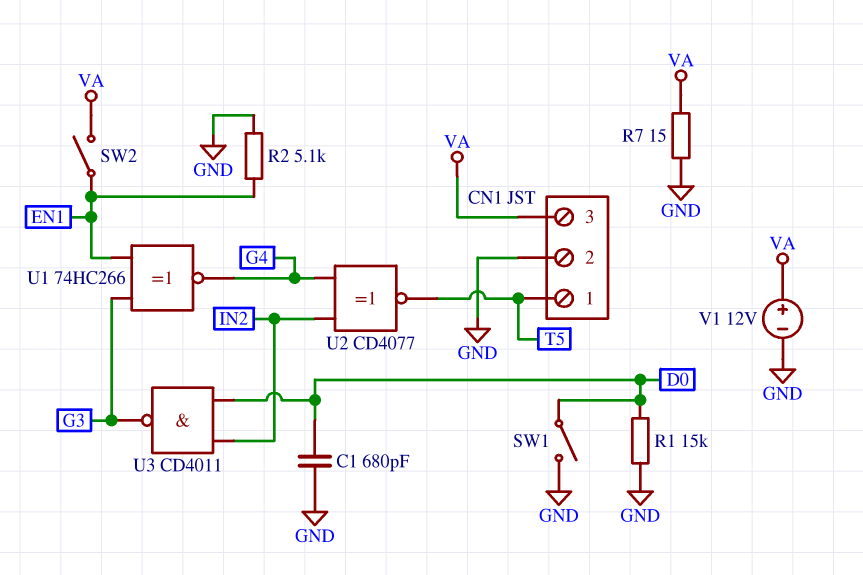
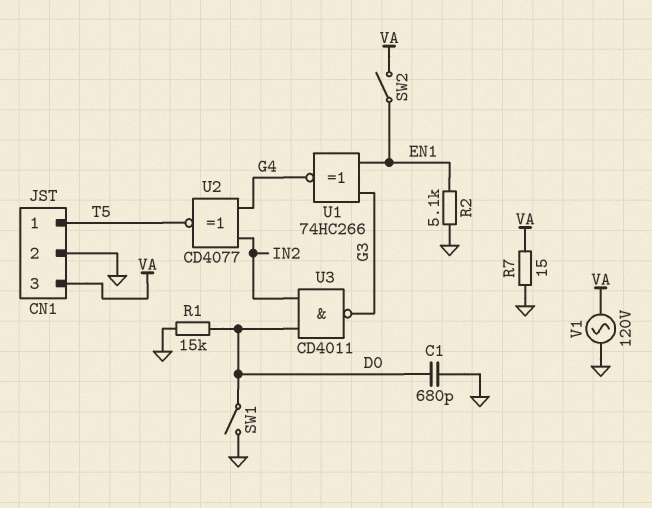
V1: 12V (plus VA, minus GND) -> AC 120V (GND, VA)

